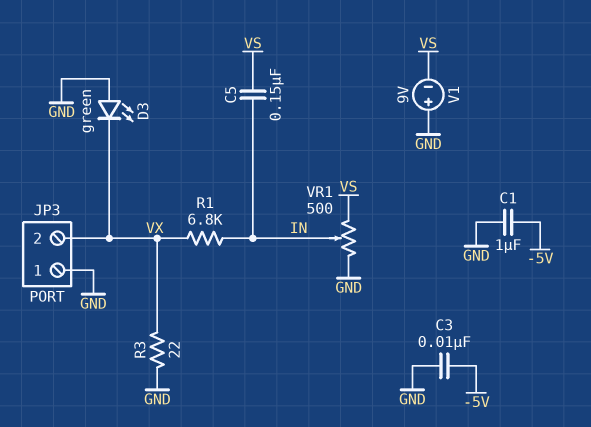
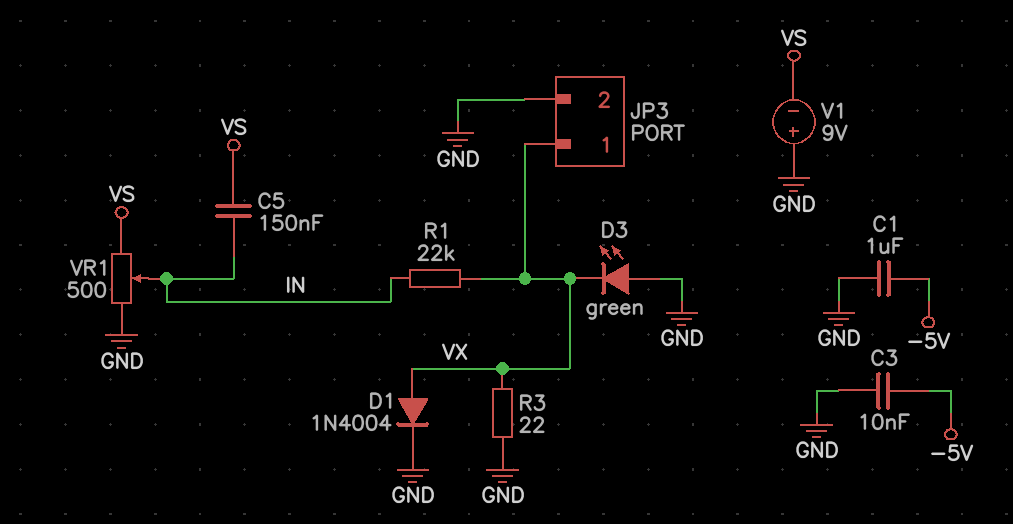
D1: none -> diode 1N4004 (A VX, K GND)
JP3 pin 1: GND -> VX
JP3 pin 2: VX -> GND
R1: 6.8k (IN, VX) -> 22k (IN, VX)

